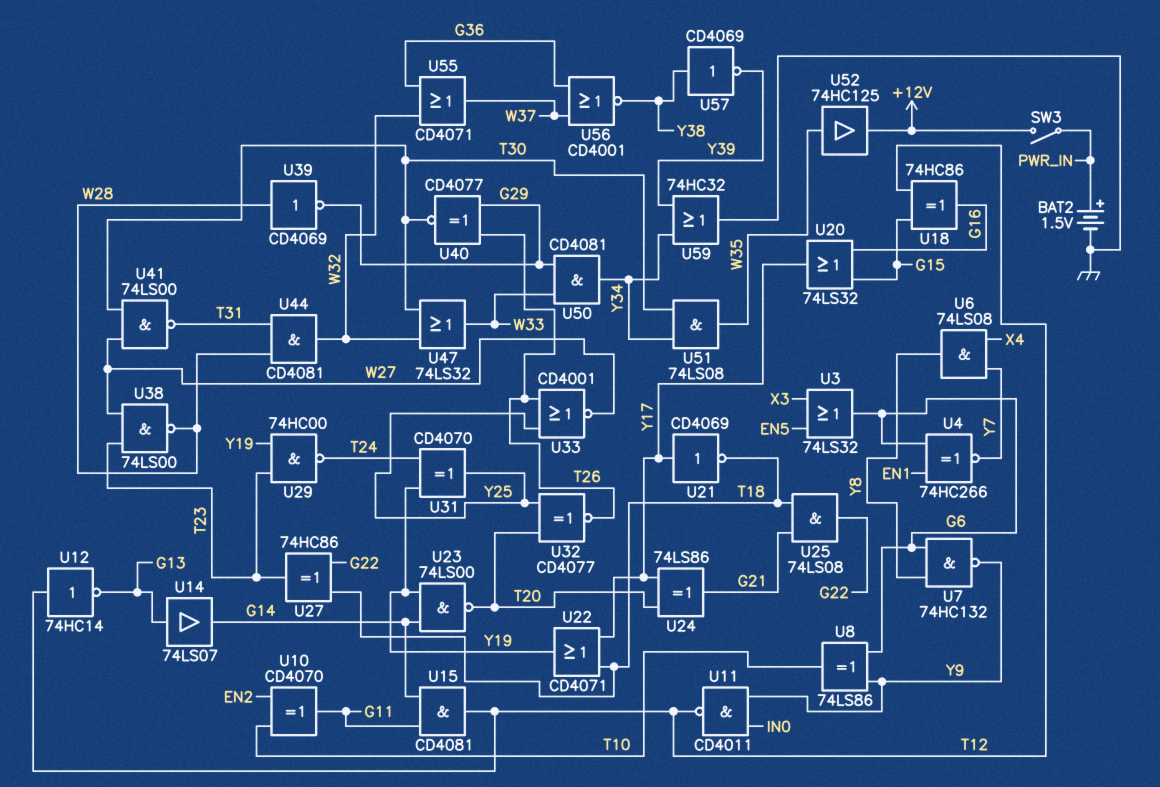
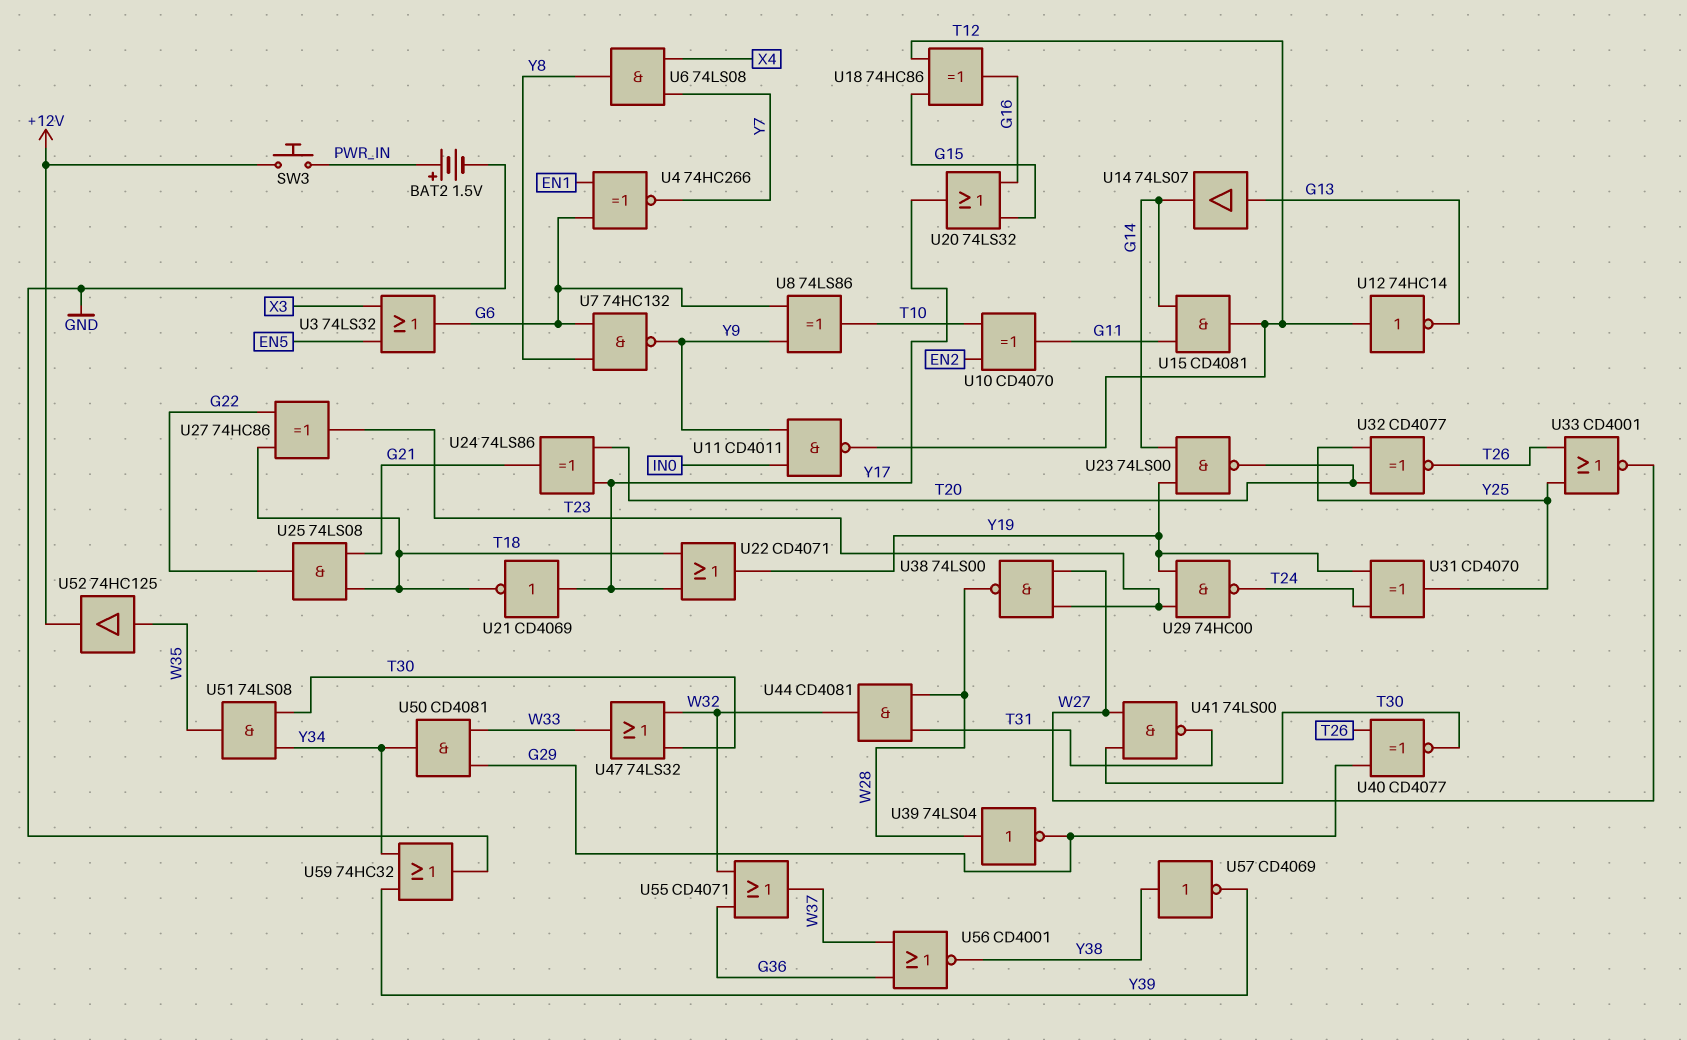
SW3: switch (+12V, PWR_IN) -> button (+12V, PWR_IN)
U39: NOT CD4069 (in W28, out G29) -> NOT 74LS04 (in W28, out G29)

